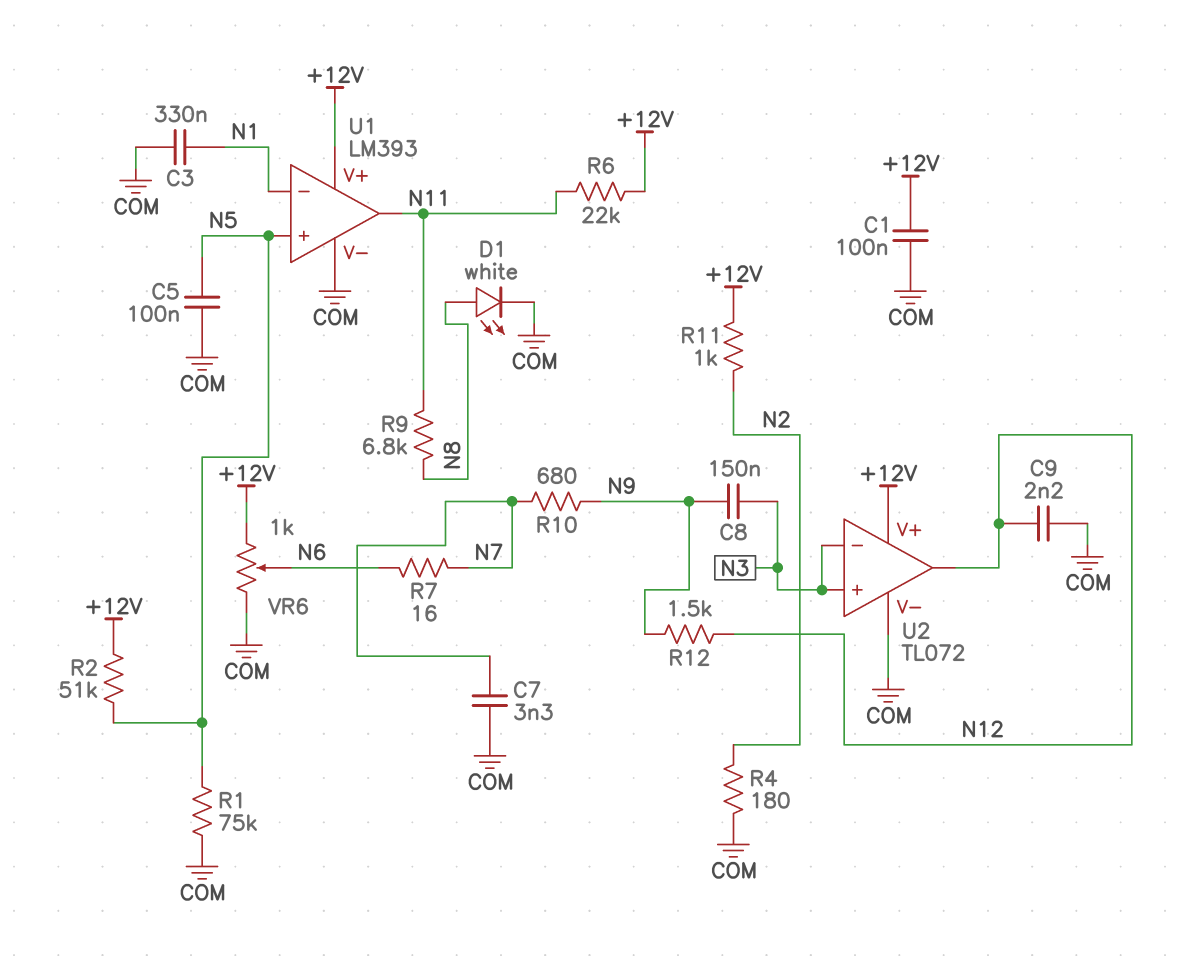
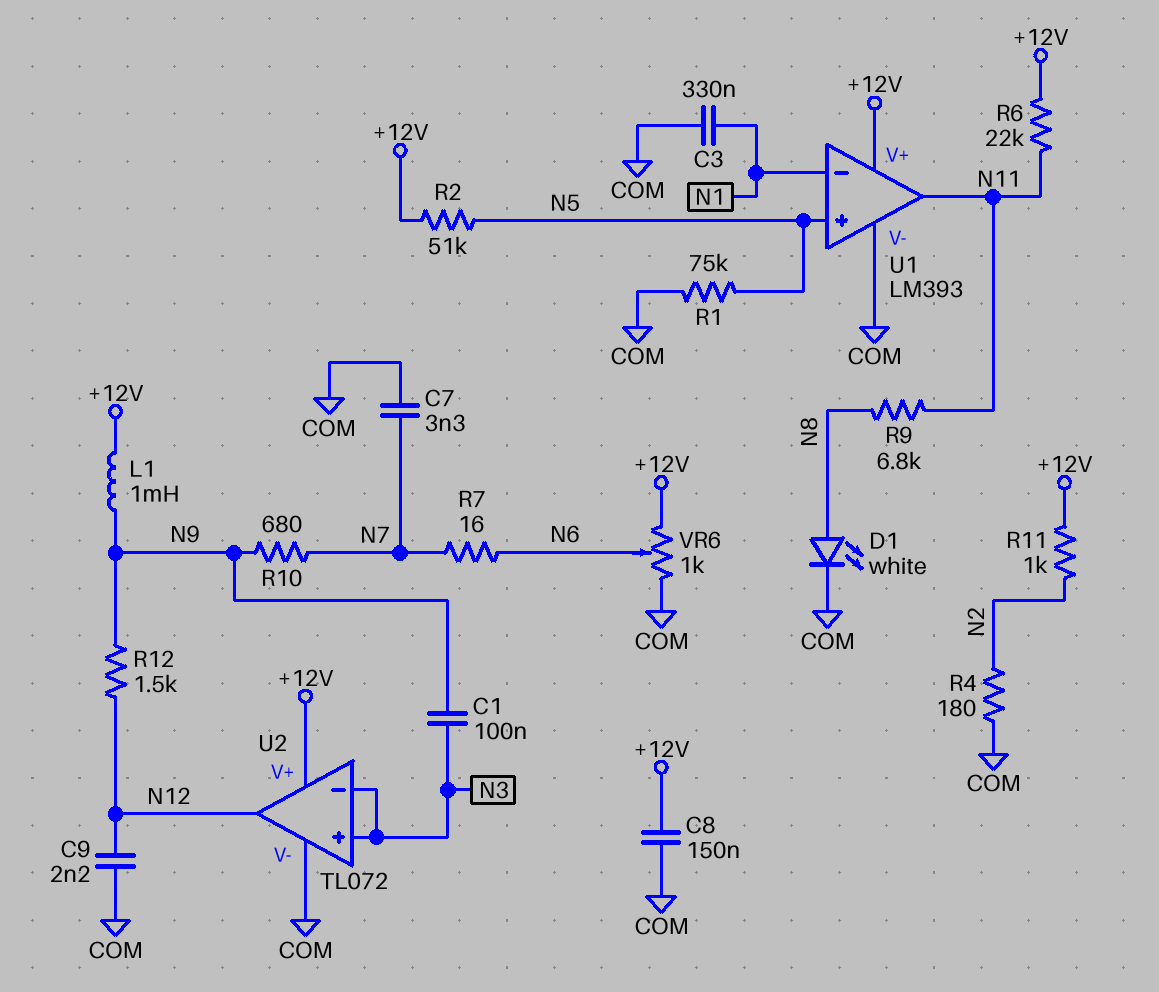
C1: 100nF (+12V, COM) -> 100nF (N3, N9)
C5: 100nF (COM, N5) -> none
C8: 150nF (N3, N9) -> 150nF (+12V, COM)
L1: none -> 1mH (+12V, N9)

